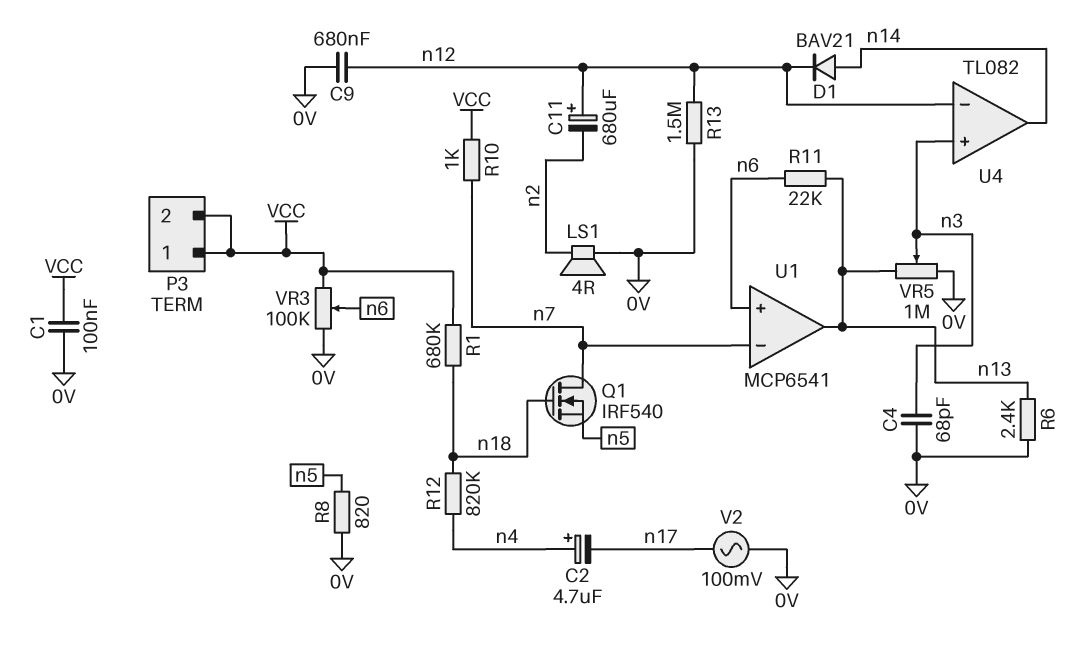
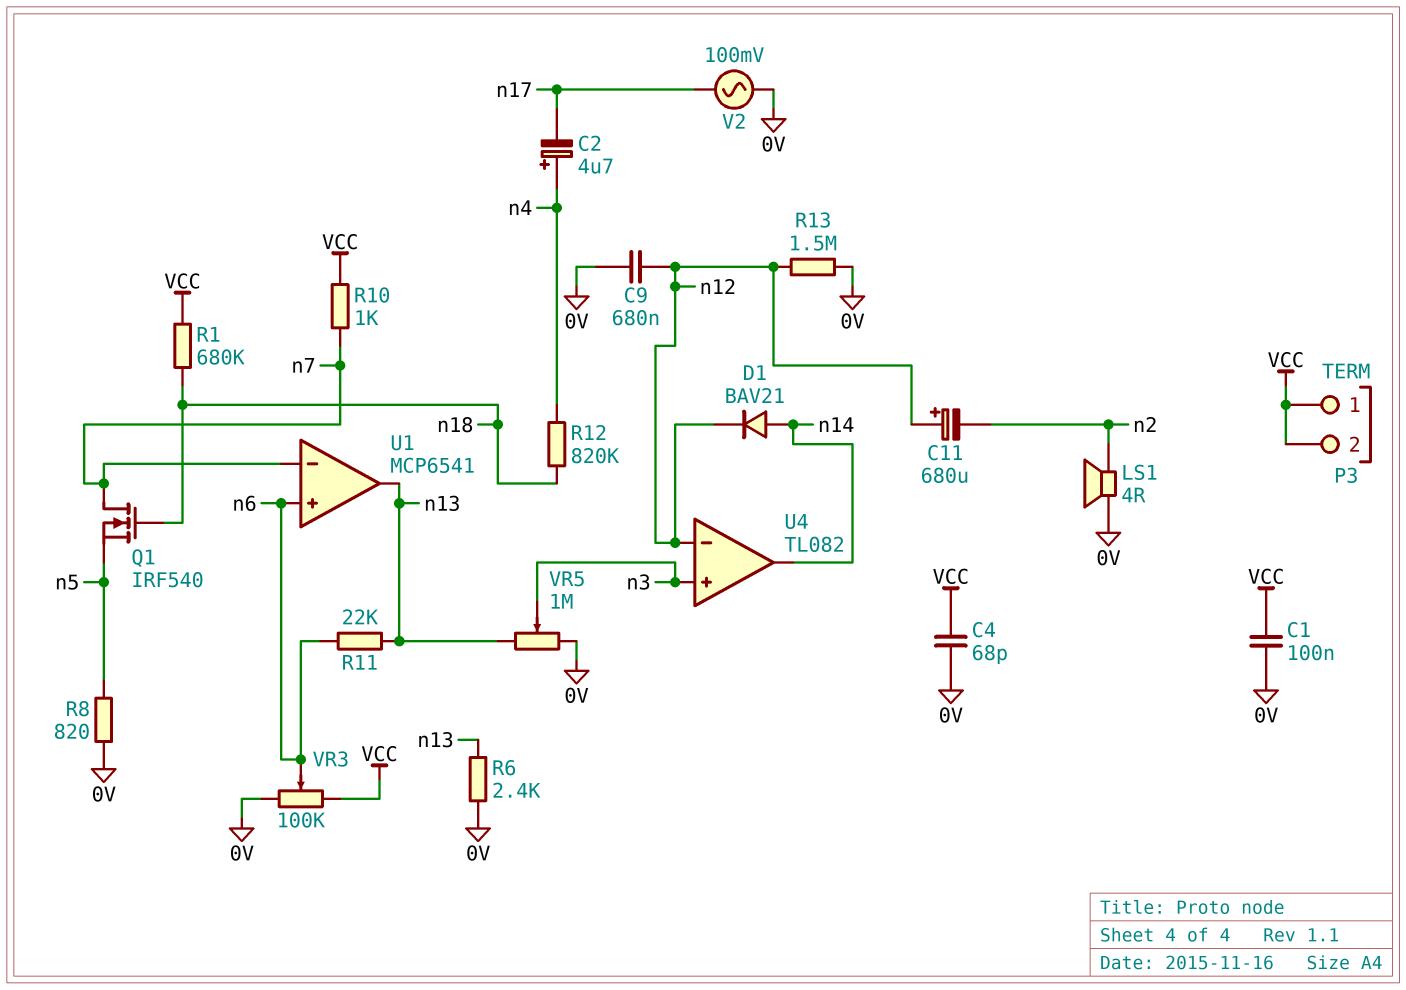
C4: 68pF (0V, n3) -> 68pF (0V, VCC)

